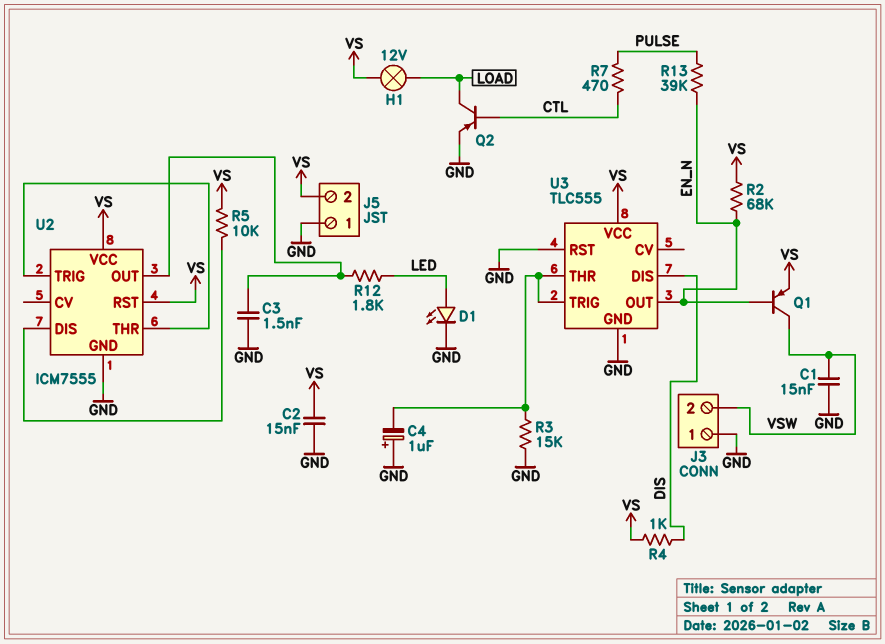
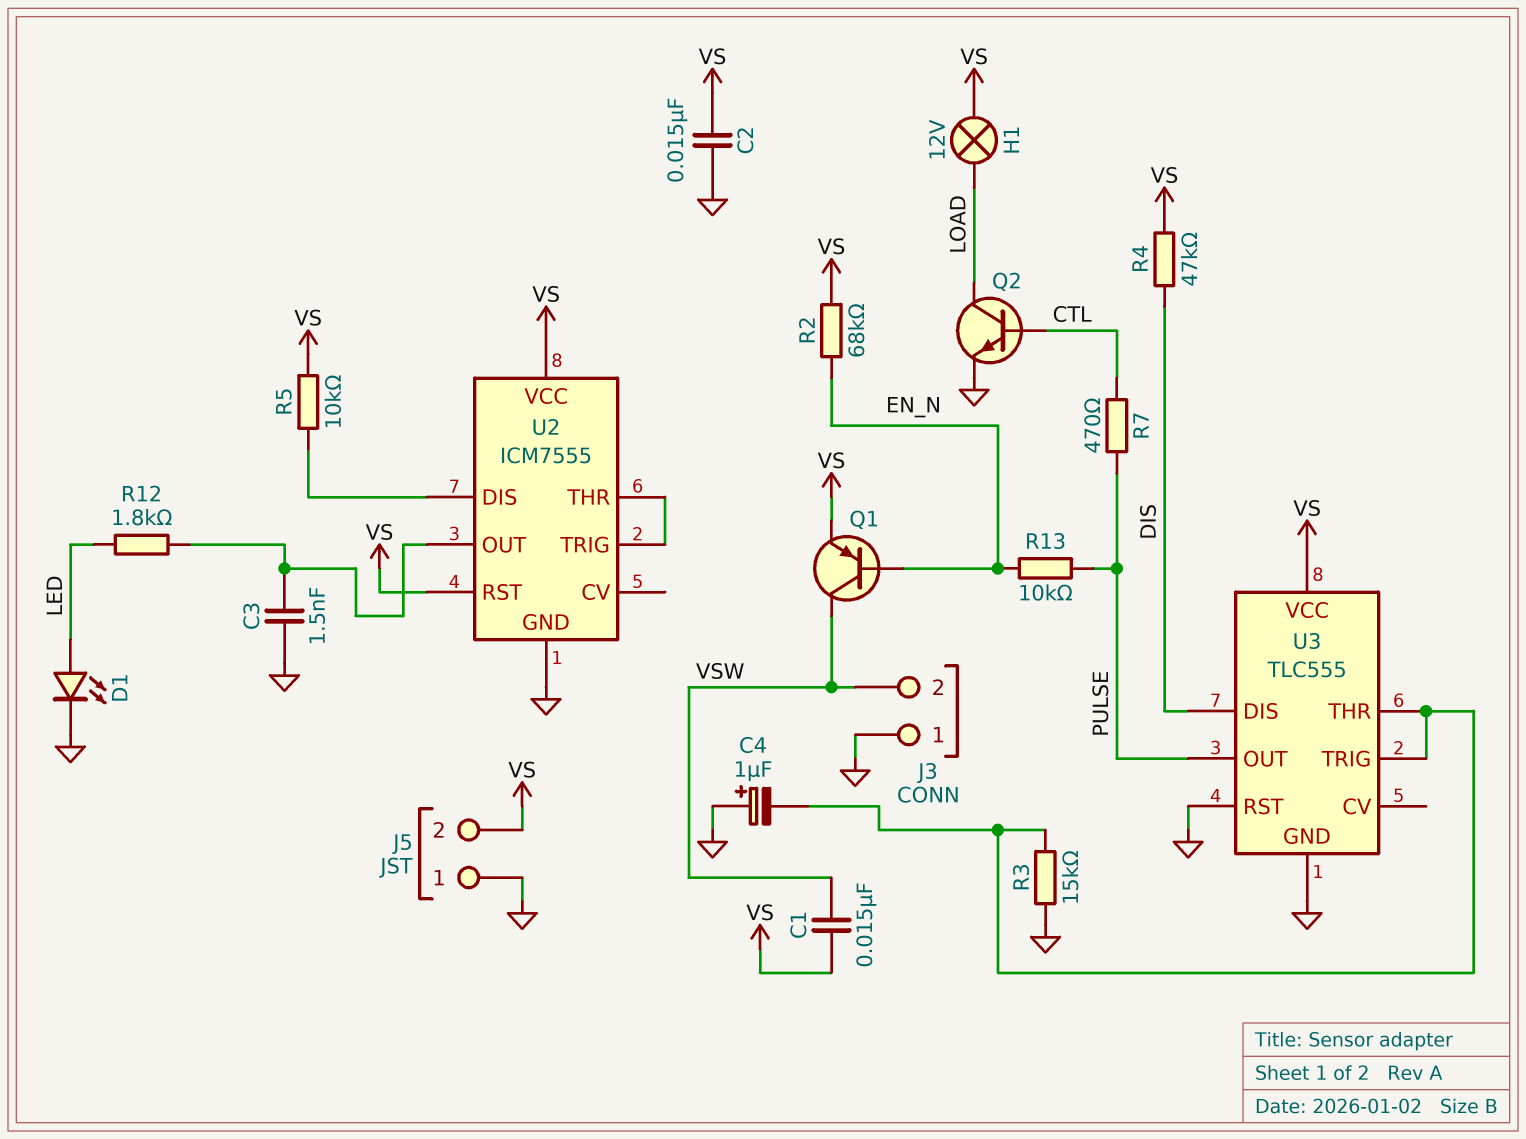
C1: 15nF (GND, VSW) -> 15nF (VS, VSW)
Q2: PNP (B CTL, C LOAD, E GND) -> NPN (B CTL, C LOAD, E GND)
R4: 1k (DIS, VS) -> 47k (DIS, VS)
R13: 39k (EN_N, PULSE) -> 10k (EN_N, PULSE)
U3 pin OUT: EN_N -> PULSE

